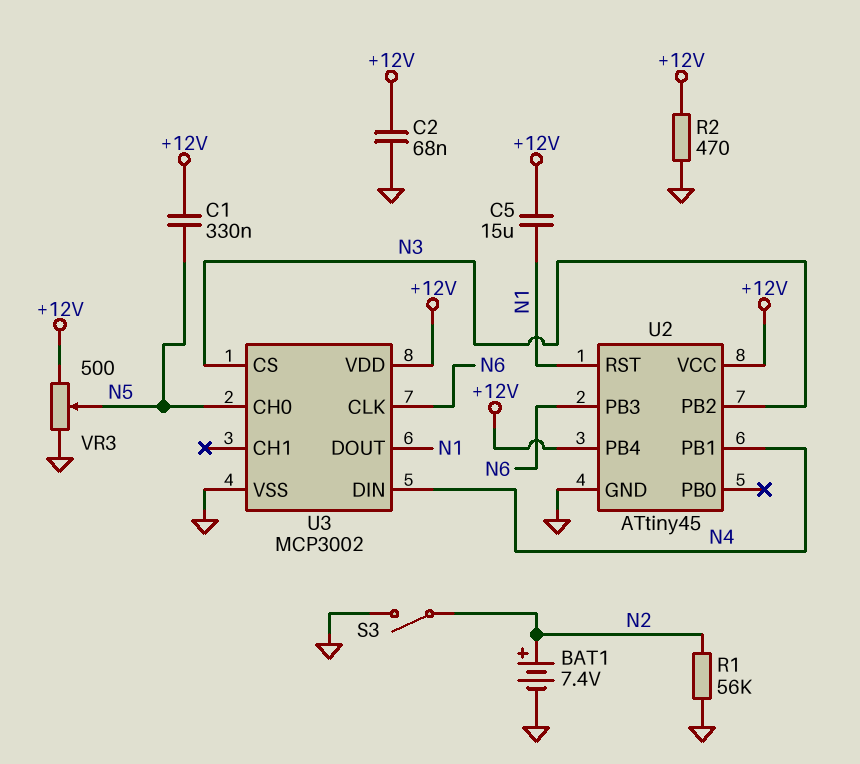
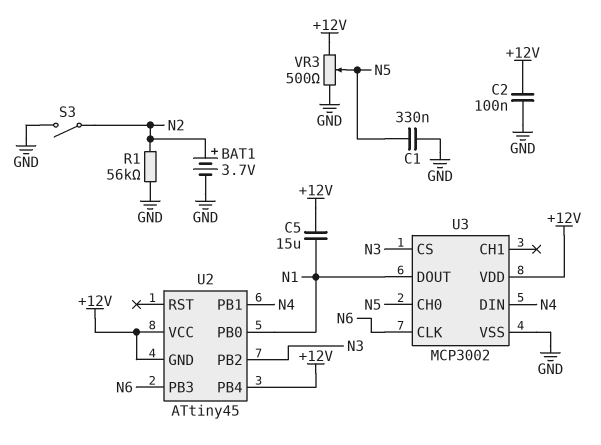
BAT1: 7.4V (plus N2, minus GND) -> 3.7V (plus N2, minus GND)
C1: 330nF (+12V, N5) -> 330nF (GND, N5)
C2: 68nF (+12V, GND) -> 100nF (+12V, GND)
R2: 470 (+12V, GND) -> none
U2 pin GND: GND -> +12V
U2 pin PB0: none -> N1
U2 pin RST: N1 -> none

